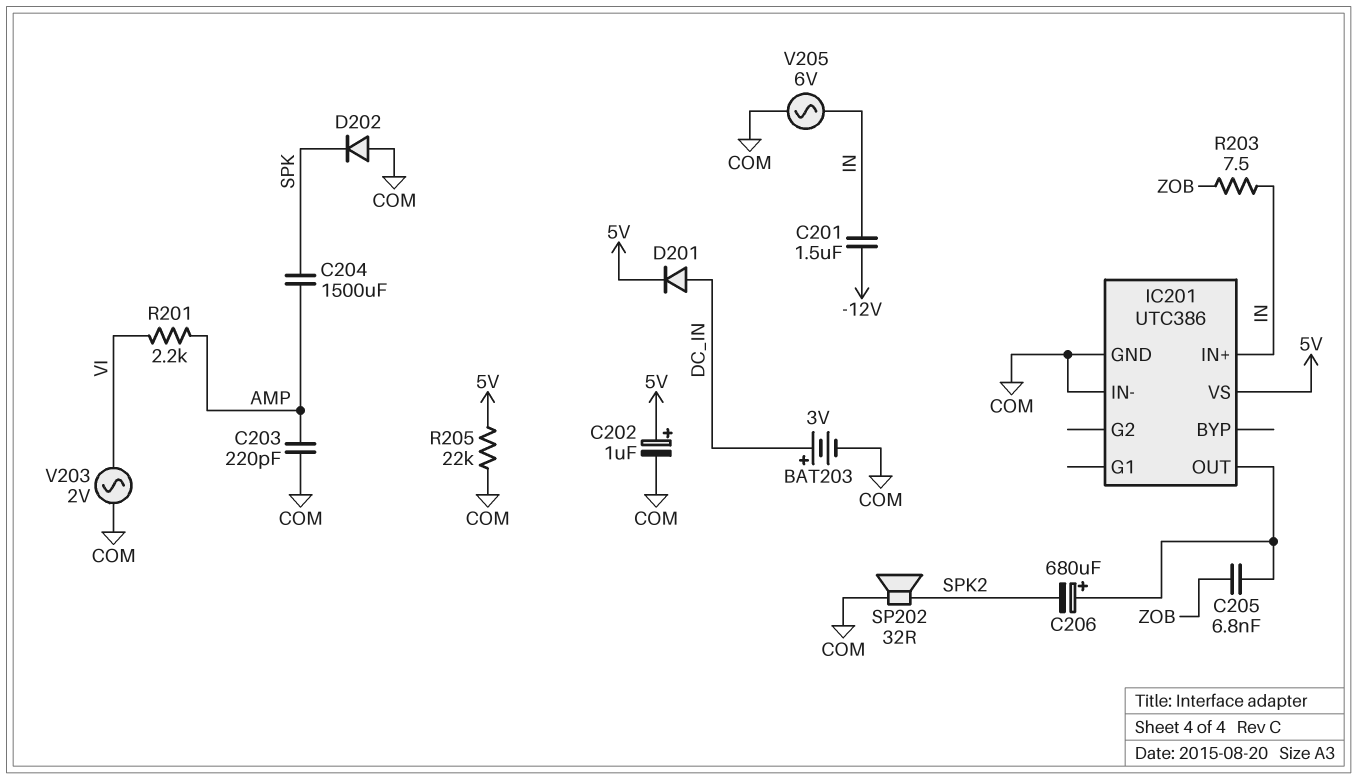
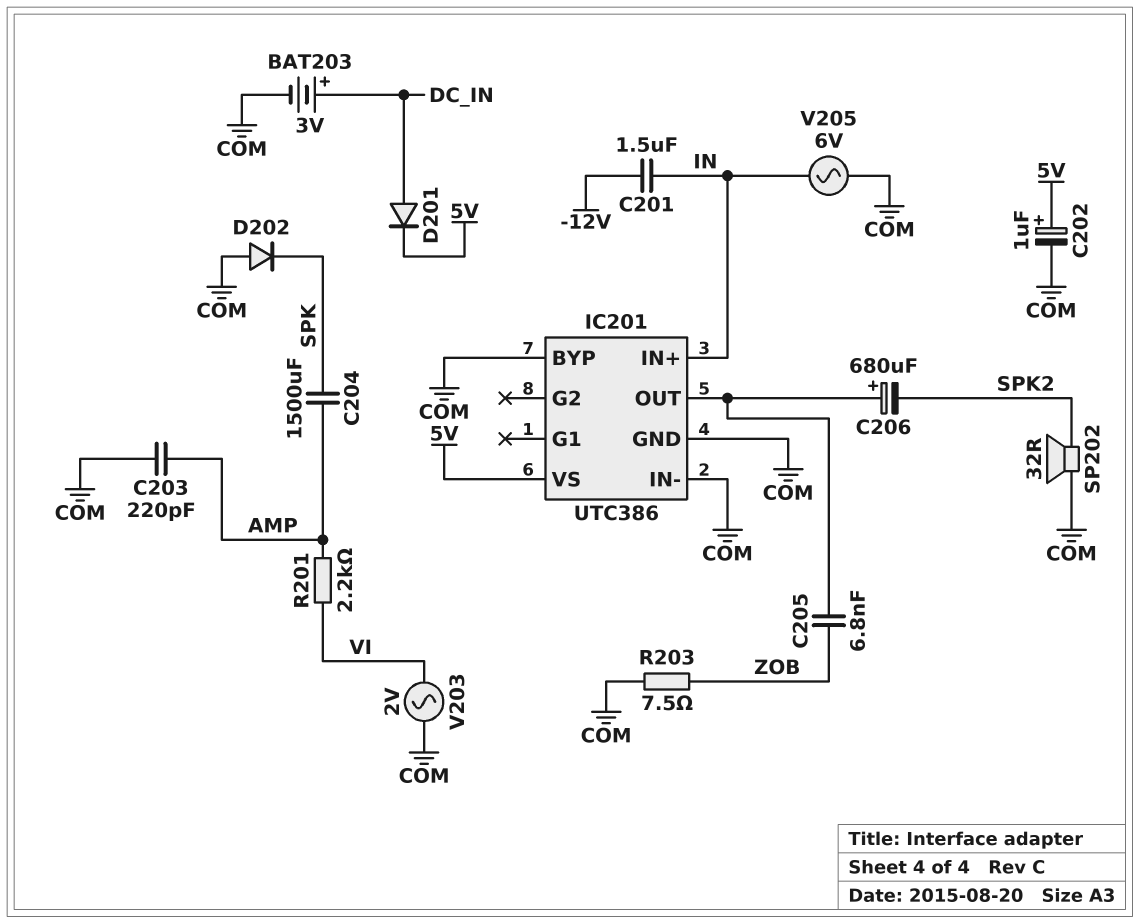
IC201 pin BYP: none -> COM
R203: 7.5 (IN, ZOB) -> 7.5 (COM, ZOB)
R205: 22k (5V, COM) -> none

